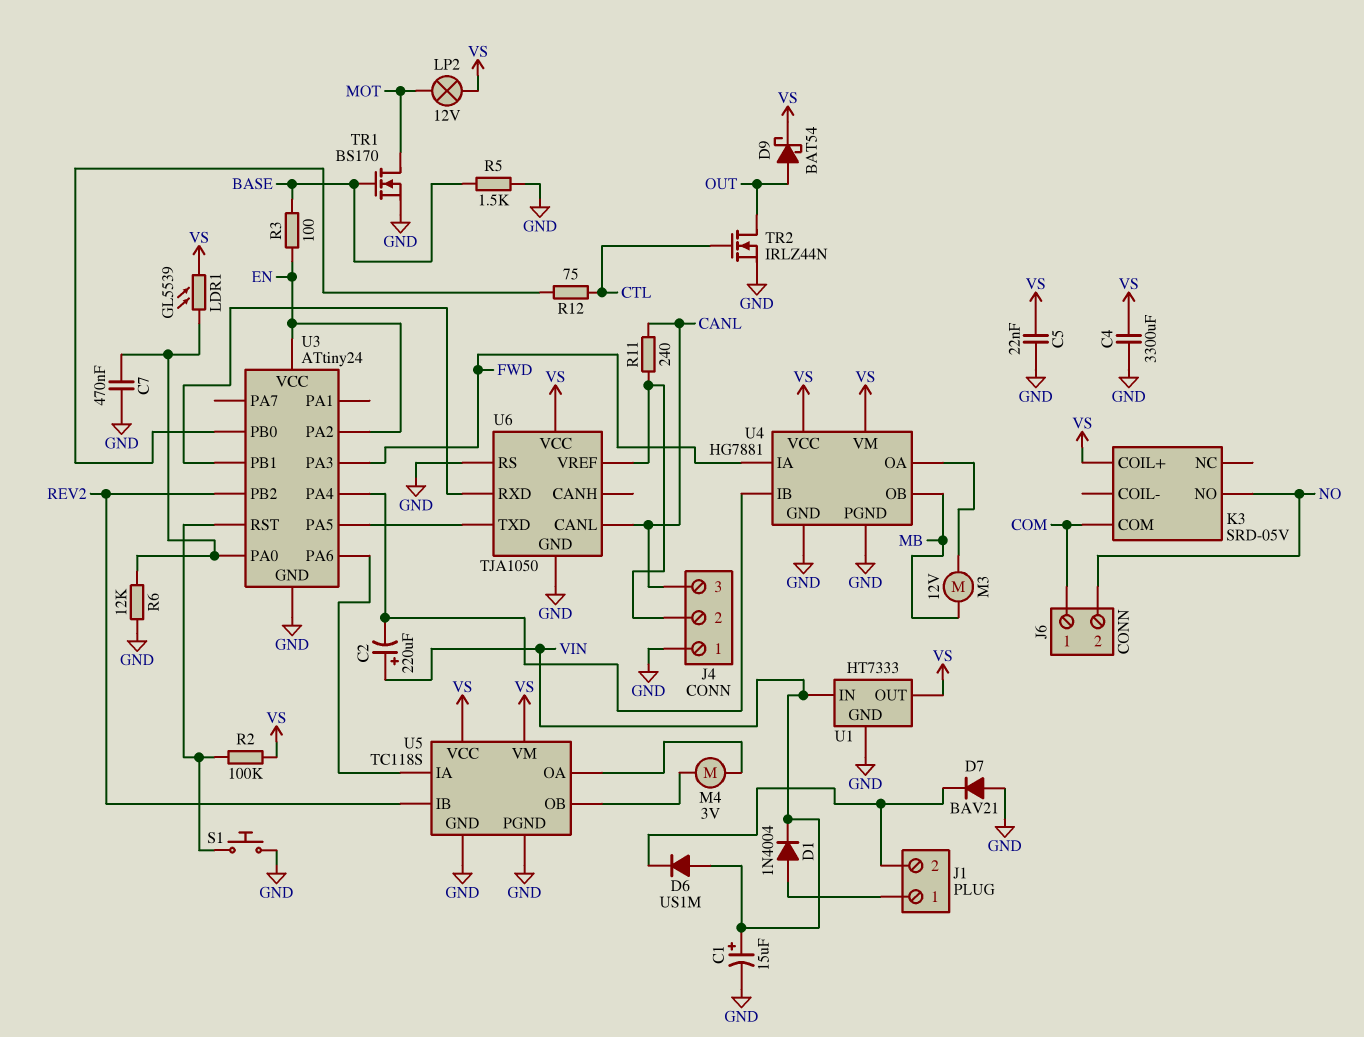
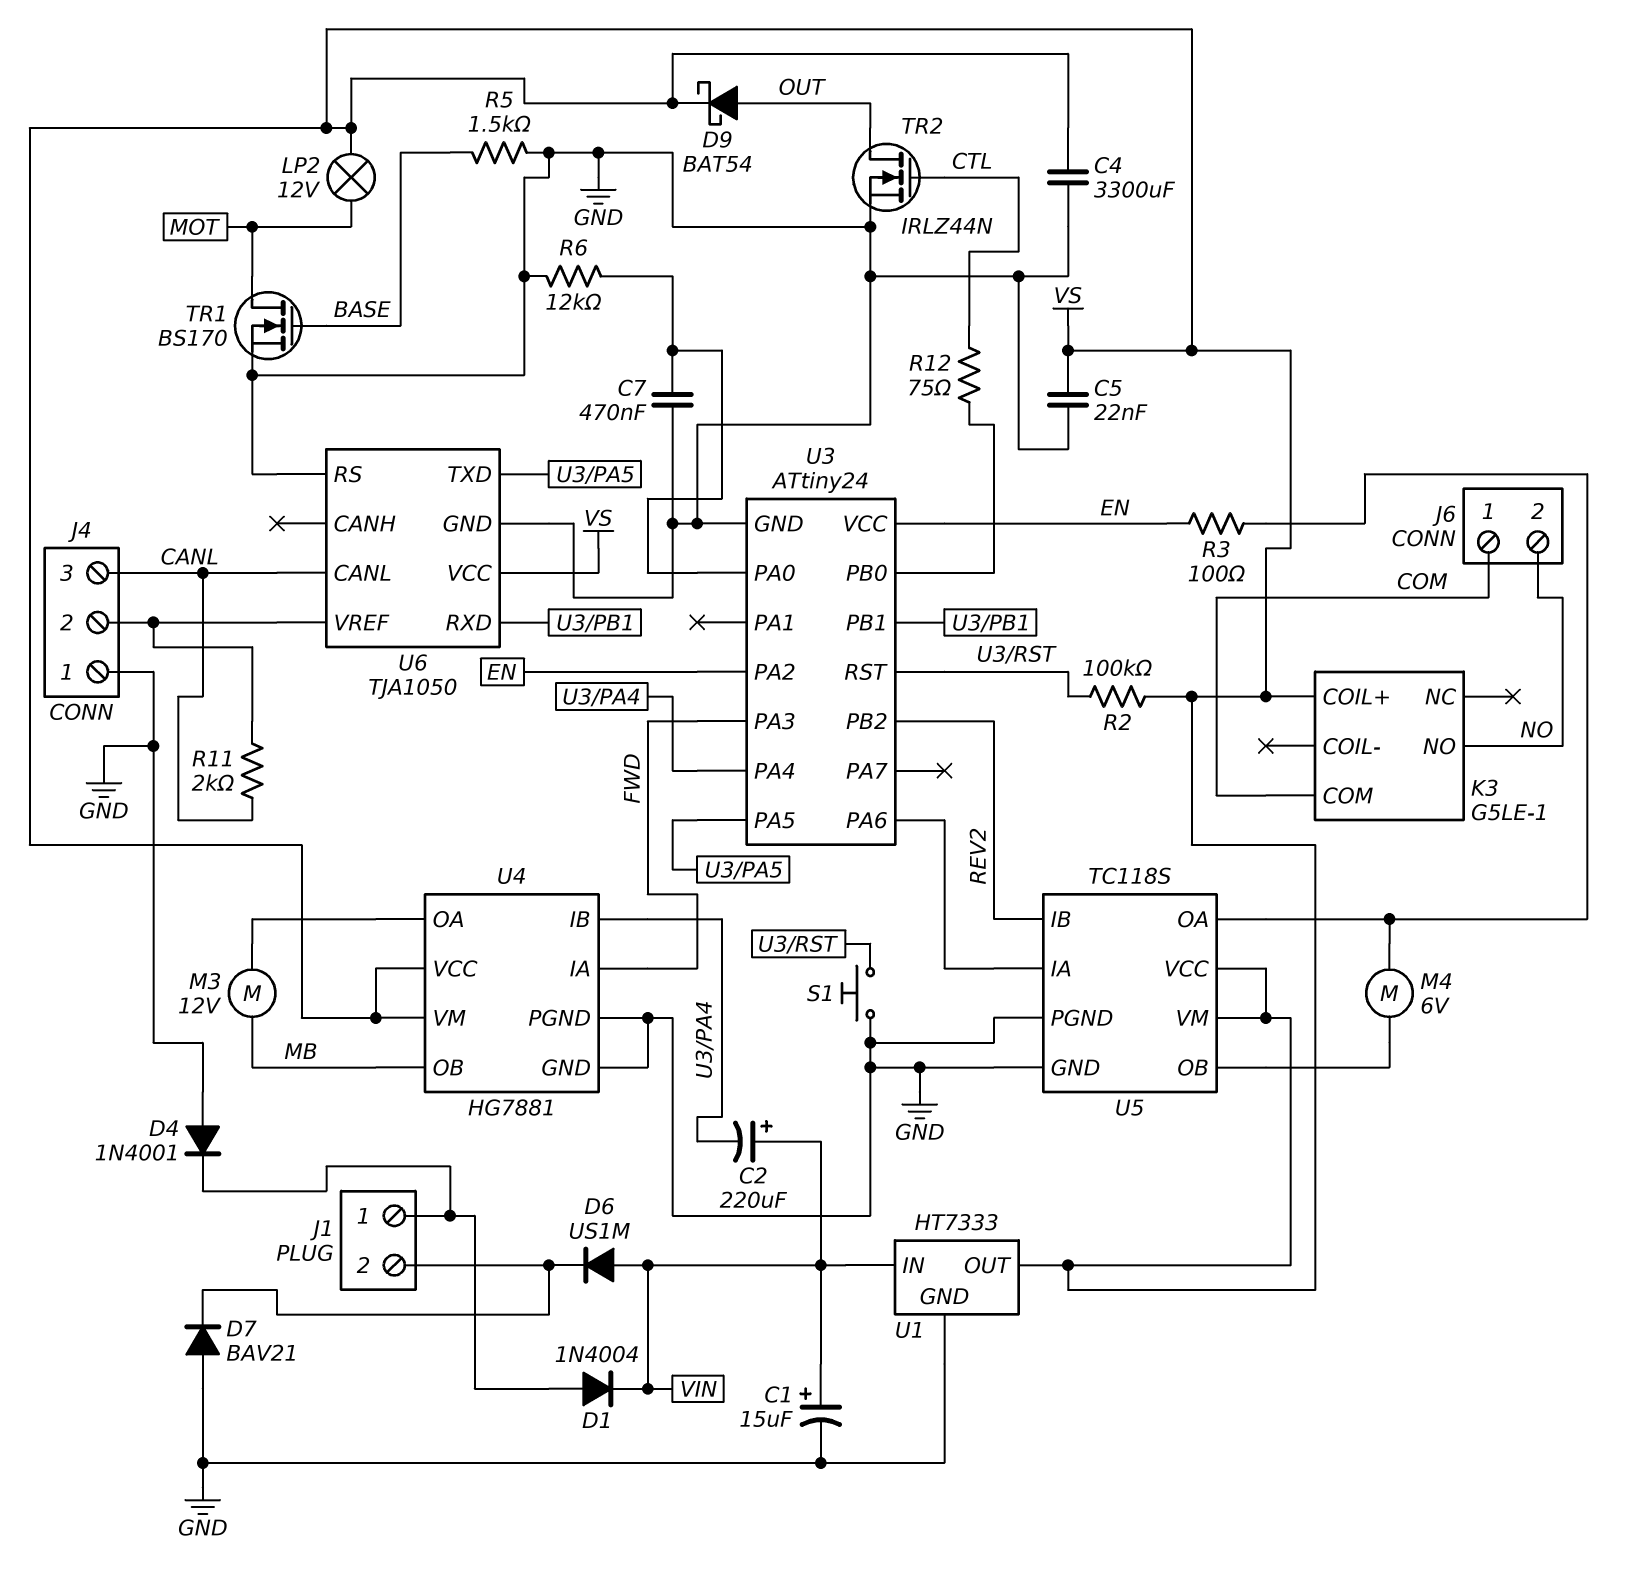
D4: none -> diode 1N4001 (A GND, K J1/1)
K3: SRD-05V -> G5LE-1
LDR1: GL5539 (U3/PA0, VS) -> none
M4: motor 3V (U5/OA, U5/OB) -> motor 6V (U5/OA, U5/OB)
R3: 100 (BASE, EN) -> 100 (EN, U5/OA)
R11: 240 (CANL, J4/2) -> 2k (CANL, J4/2)

